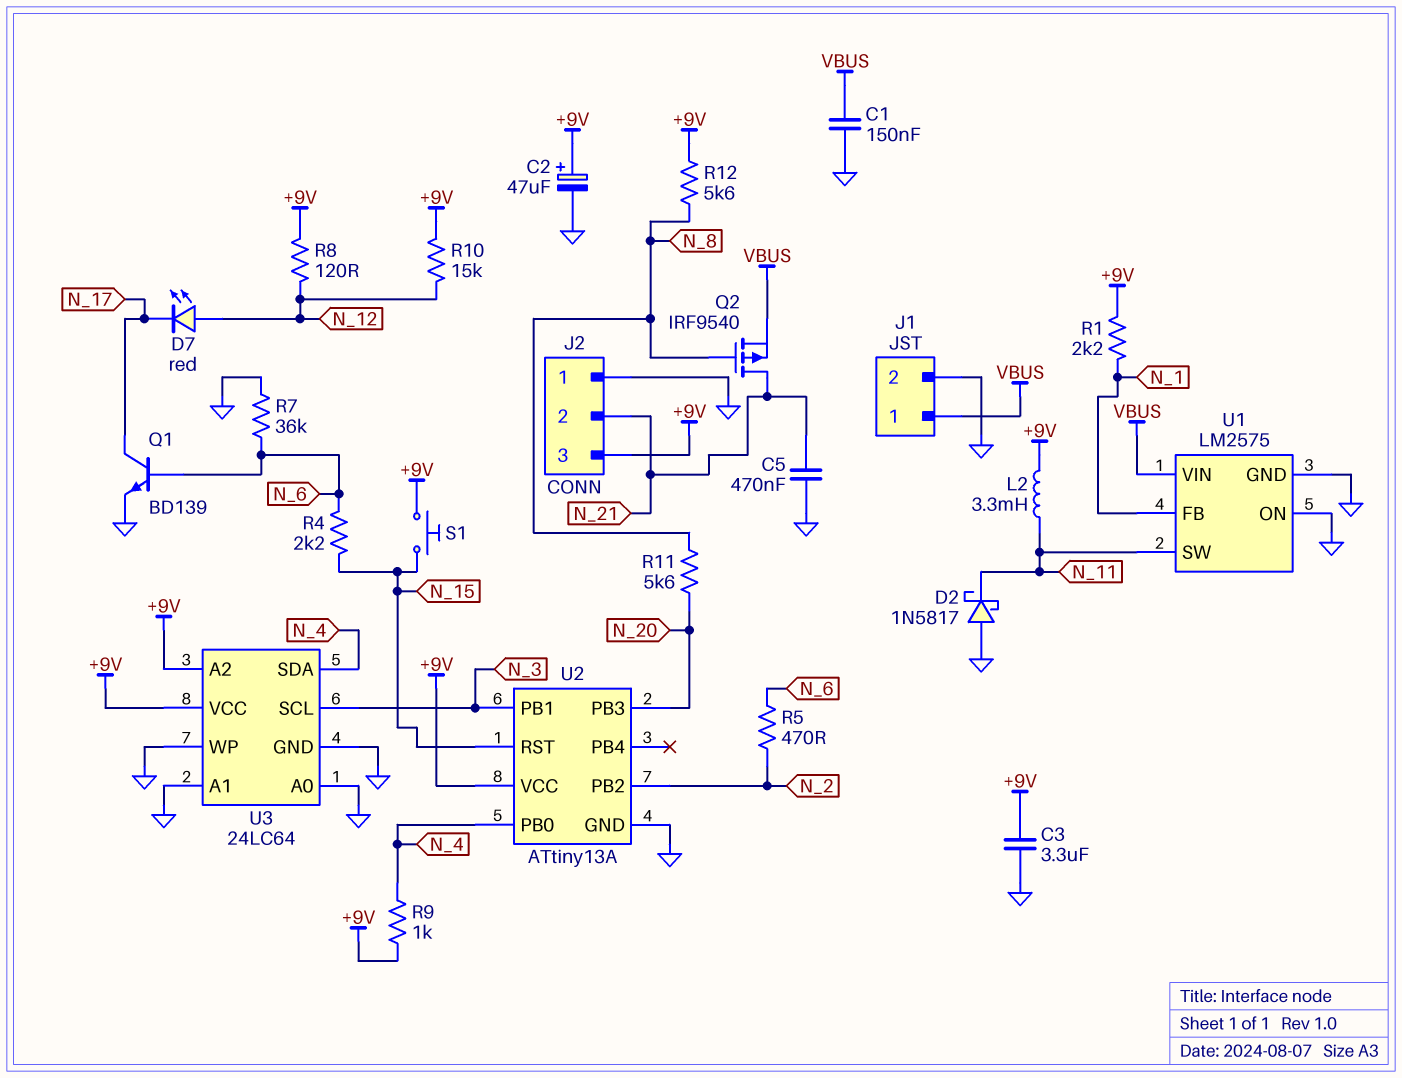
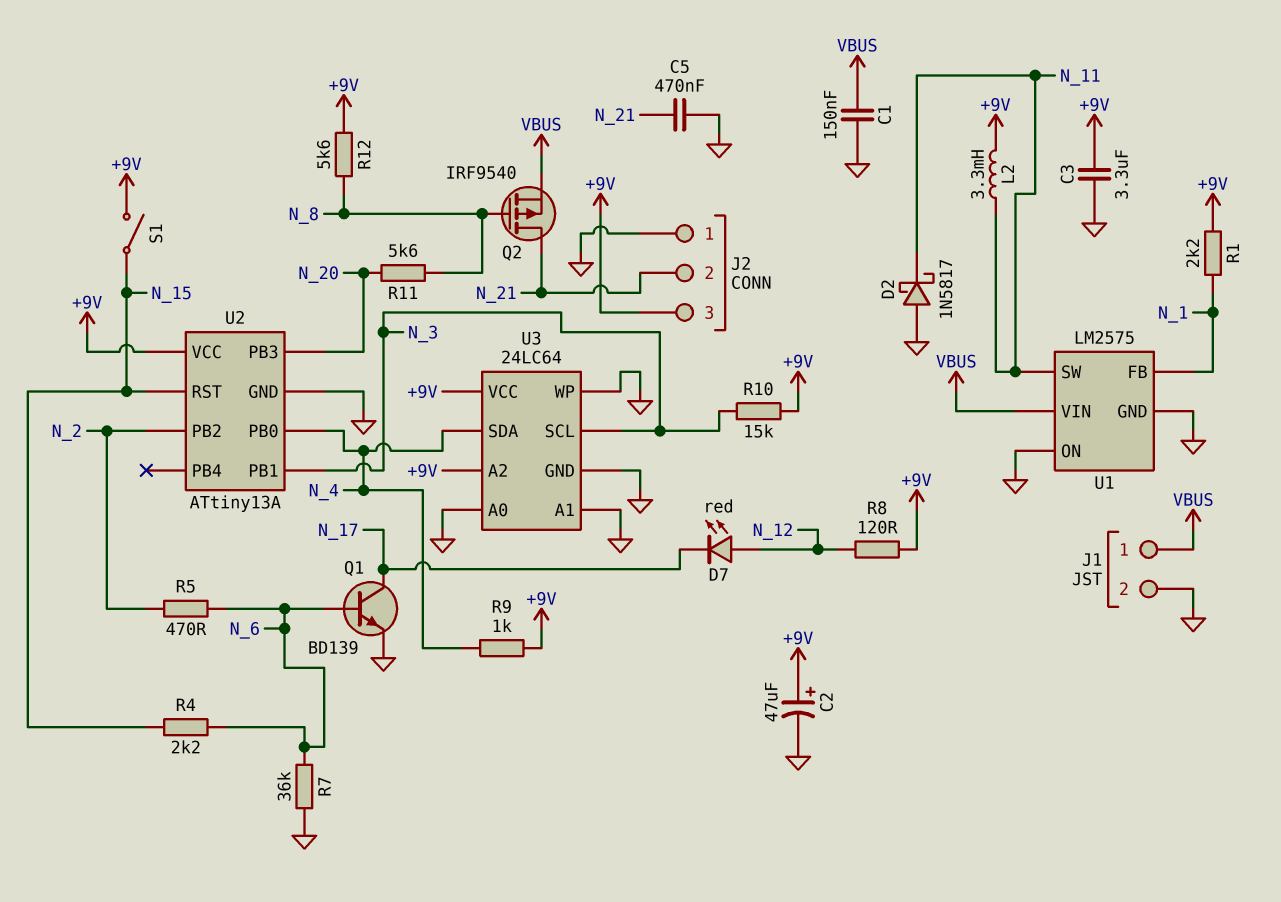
R10: 15k (+9V, N_12) -> 15k (+9V, N_3)
S1: button (+9V, N_15) -> switch (+9V, N_15)

